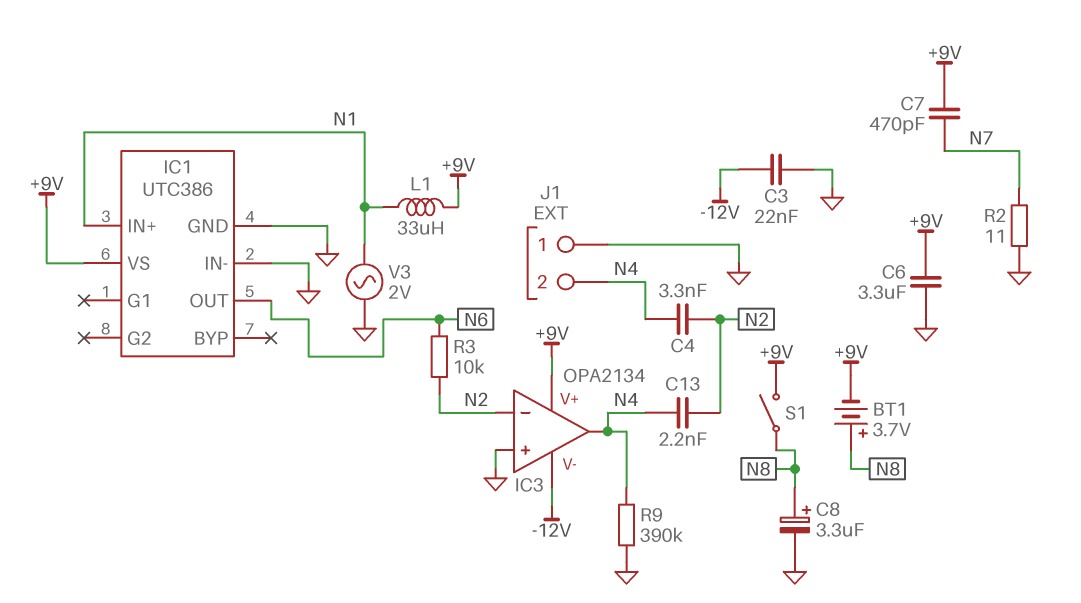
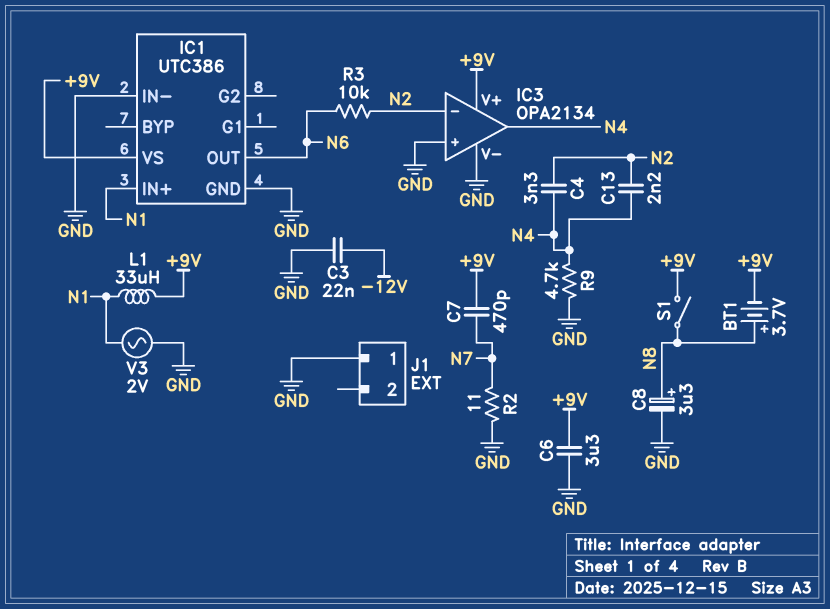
IC3 pin V-: -12V -> GND
J1 pin 2: N4 -> none
R9: 390k (GND, N4) -> 4.7k (GND, N4)

